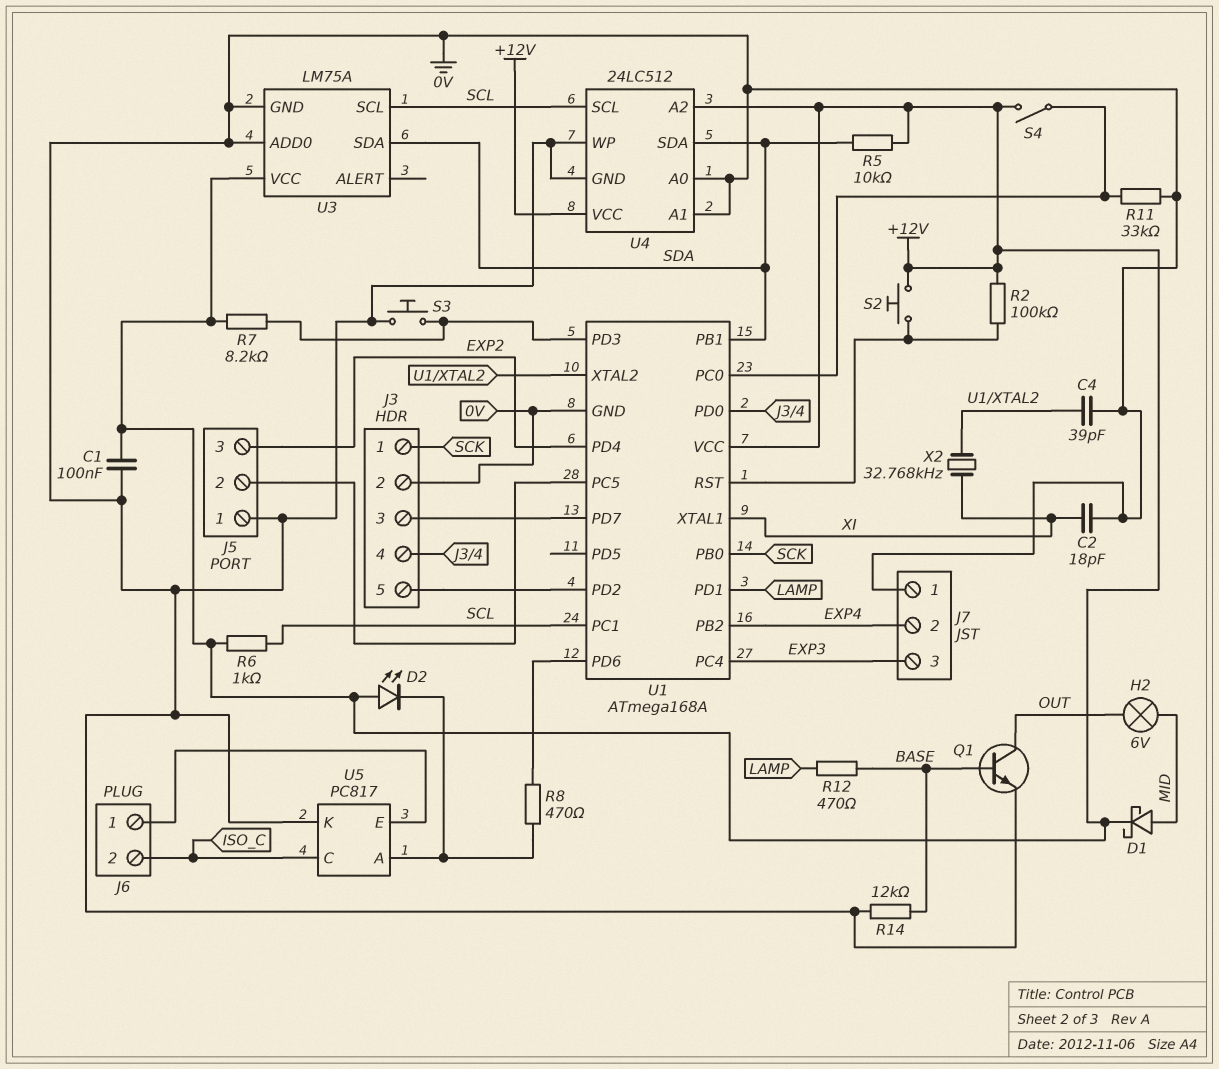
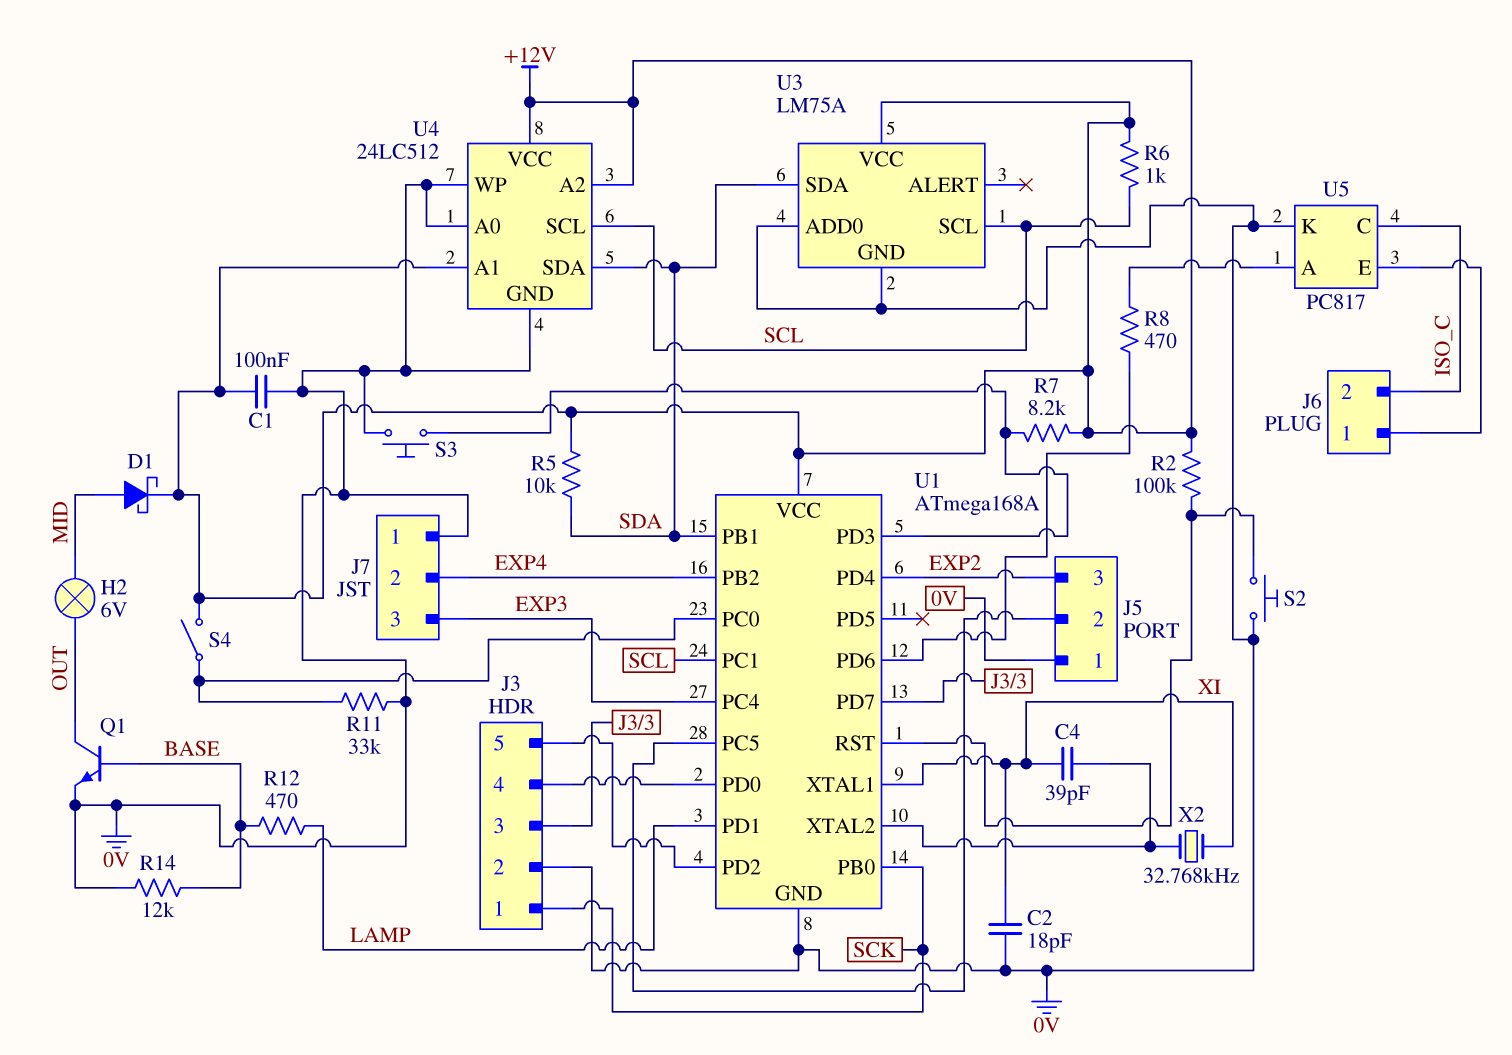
C4: 39pF (0V, U1/XTAL2) -> 39pF (U1/XTAL2, XI)
D2: LED (A +12V, K U5/A) -> none
S2: button (+12V, U1/RST) -> button (0V, U1/RST)
U4 pin A1: 0V -> +12V

